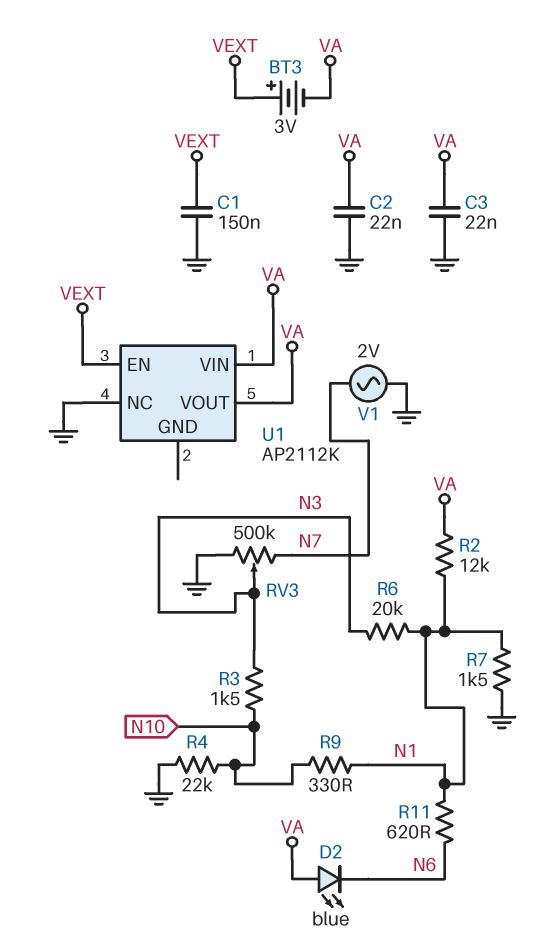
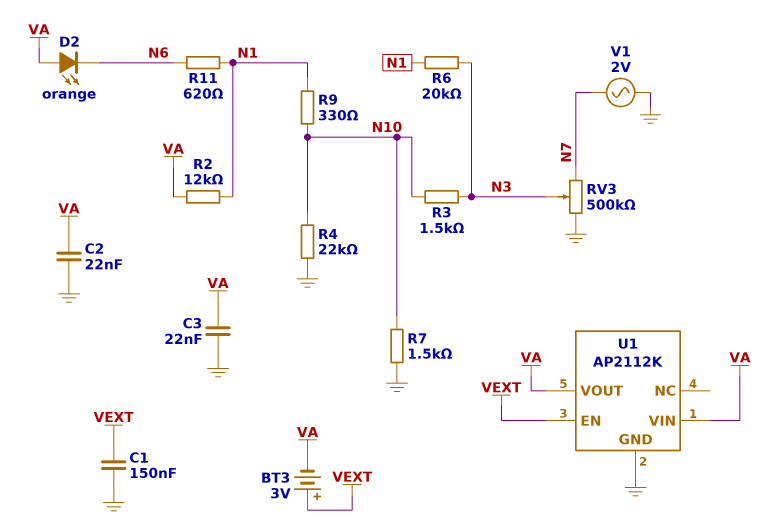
D2: LED blue (A VA, K N6) -> LED orange (A VA, K N6)
R7: 1.5k (GND, N1) -> 1.5k (GND, N10)
U1 pin GND: none -> GND
U1 pin NC: GND -> none

